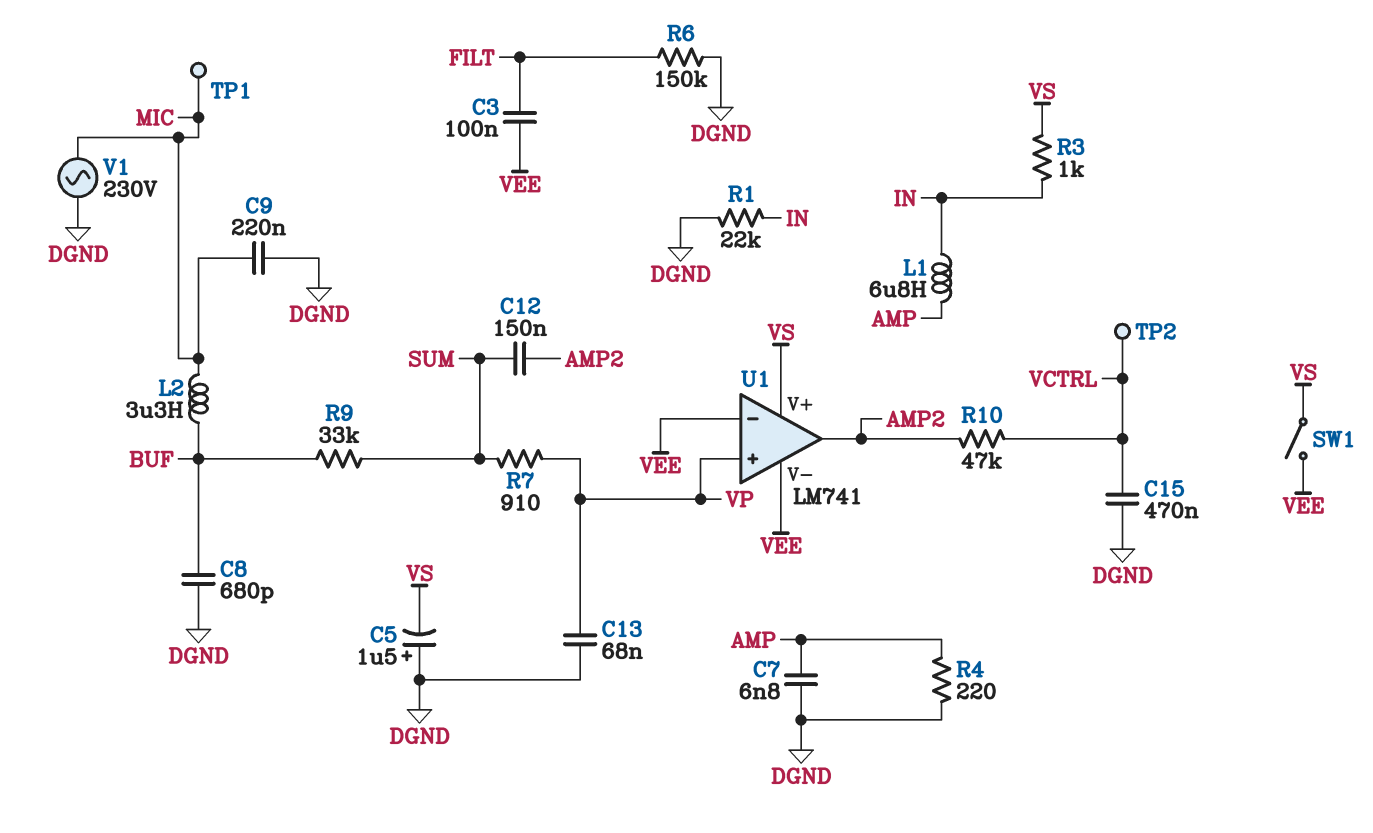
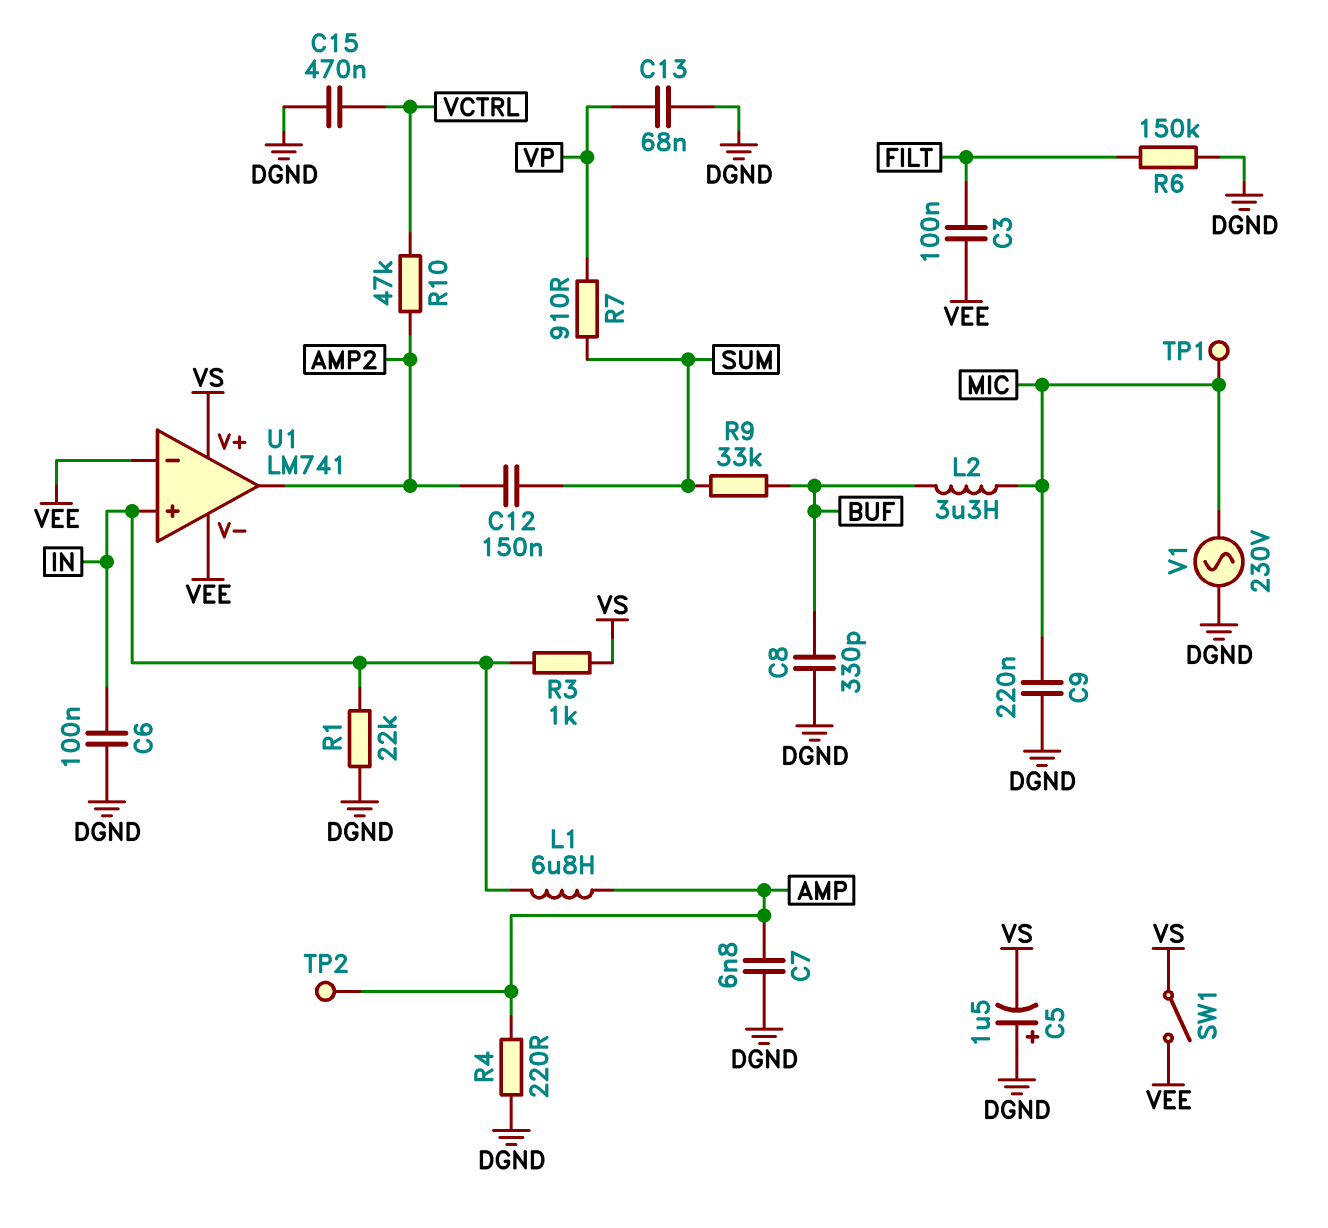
C6: none -> 100nF (DGND, IN)
C8: 680pF (BUF, DGND) -> 330pF (BUF, DGND)
TP2: test point (VCTRL) -> test point (AMP)
U1 pin in+: VP -> IN

